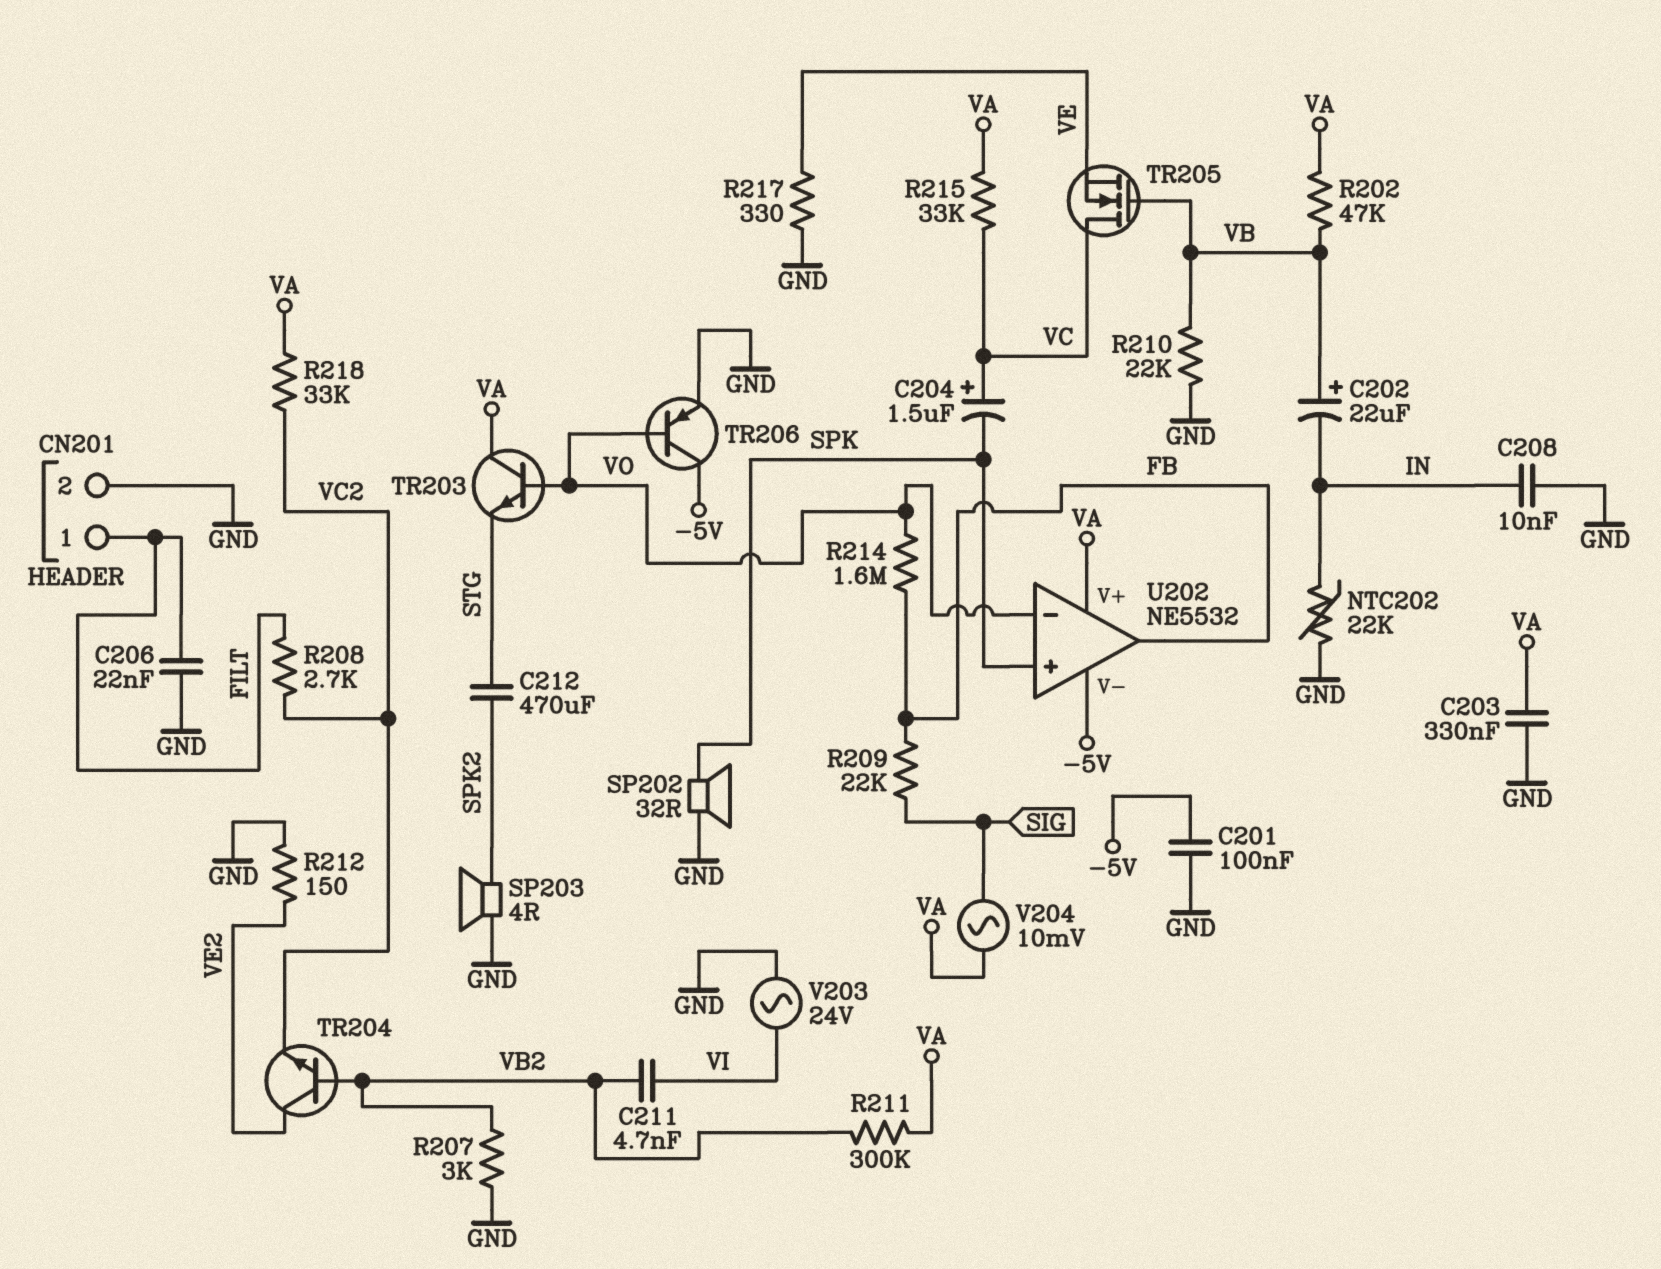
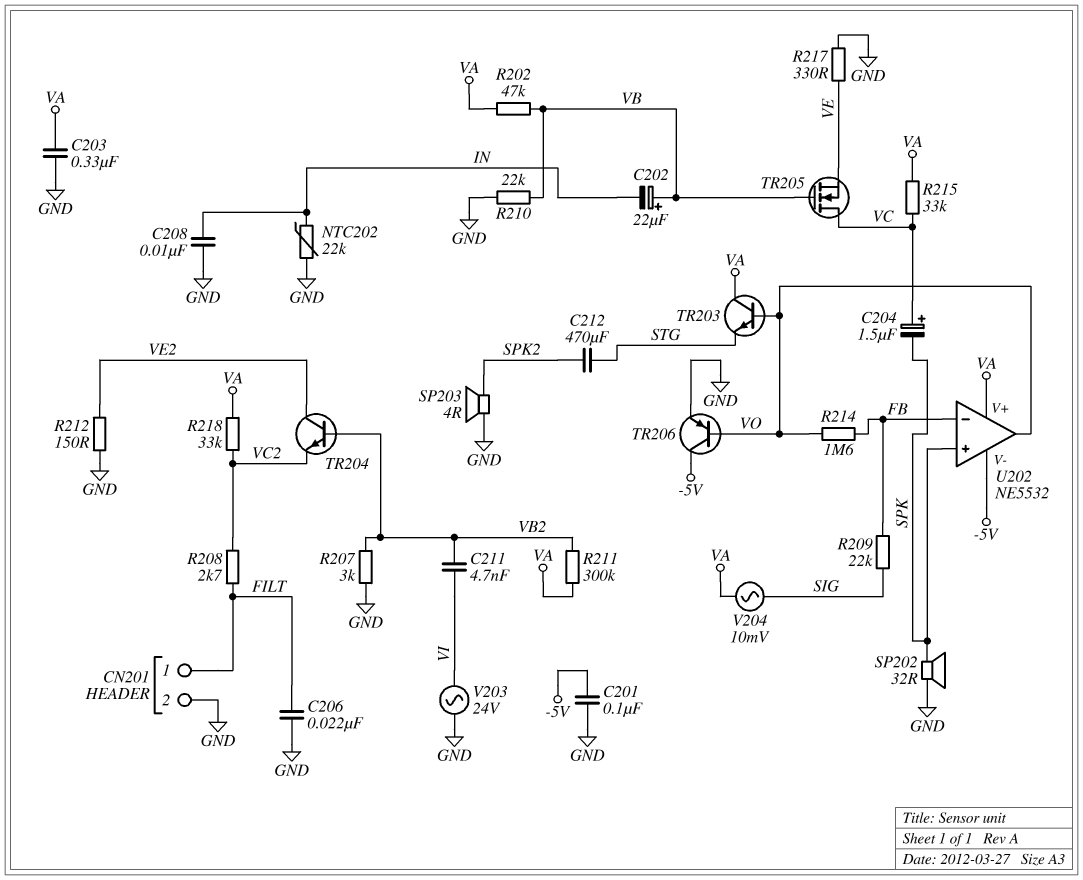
U202 pin in-: VO -> FB
U202 pin out: FB -> VO

